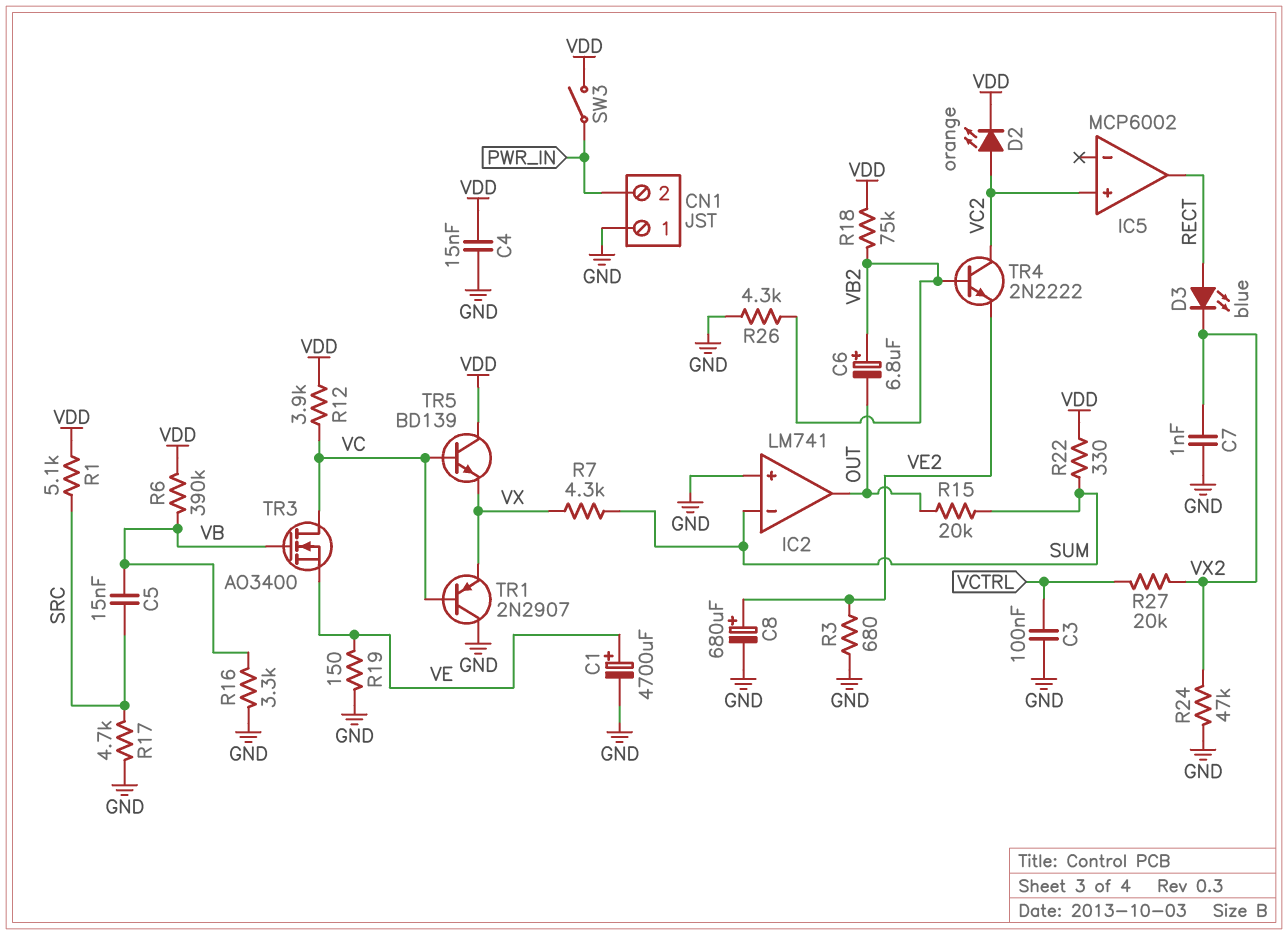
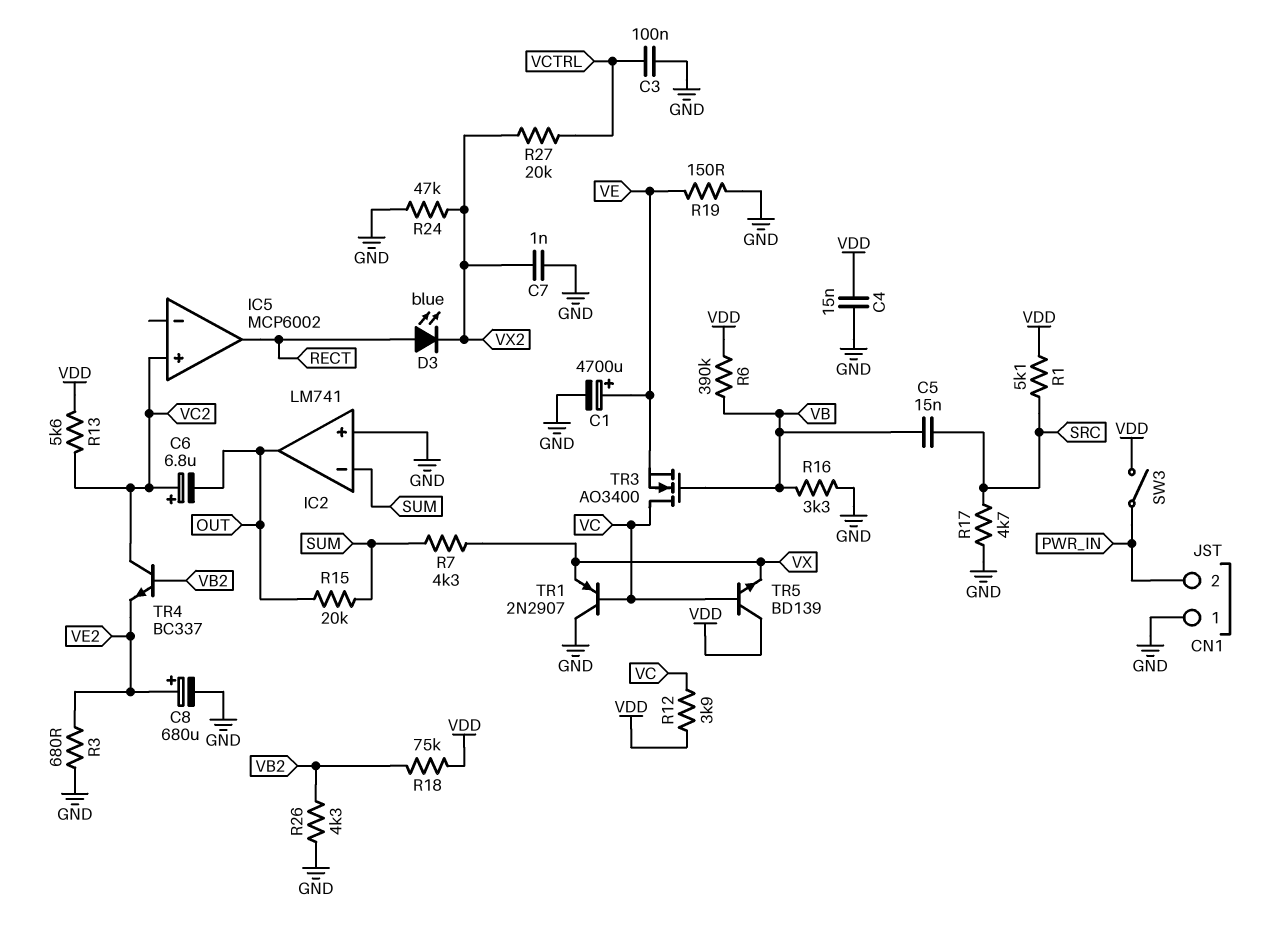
C6: 6.8uF (plus VB2, minus OUT) -> 6.8uF (plus VC2, minus OUT)
D2: LED orange (A VC2, K VDD) -> none
R13: none -> 5.6k (VC2, VDD)
R22: 330 (SUM, VDD) -> none
TR4: NPN 2N2222 (B VB2, C VC2, E VE2) -> NPN BC337 (B VB2, C VC2, E VE2)

